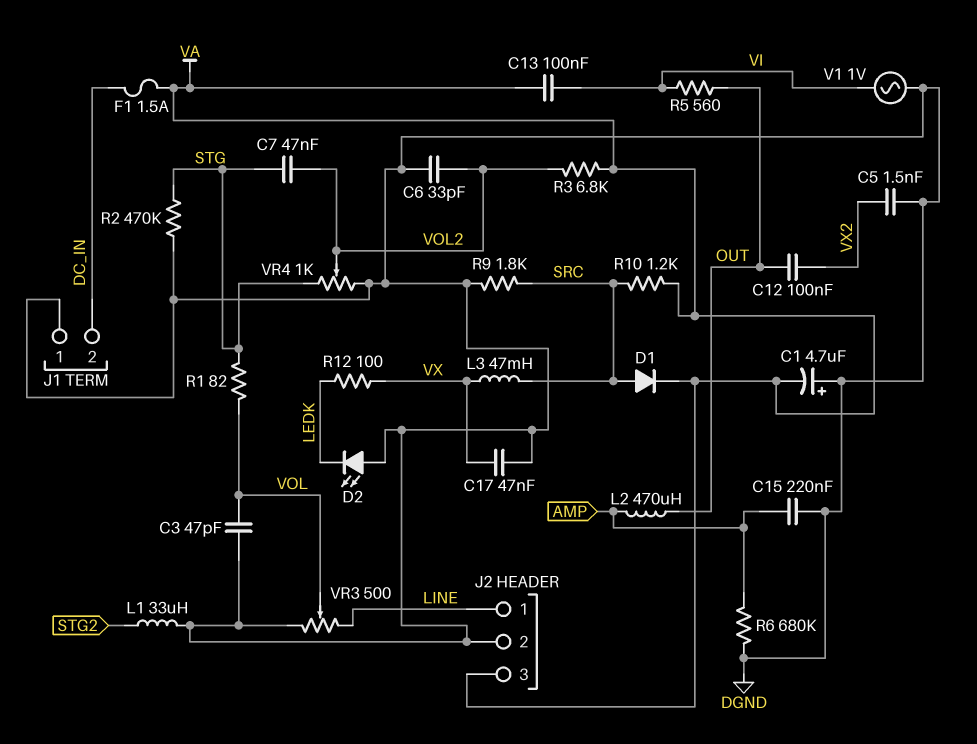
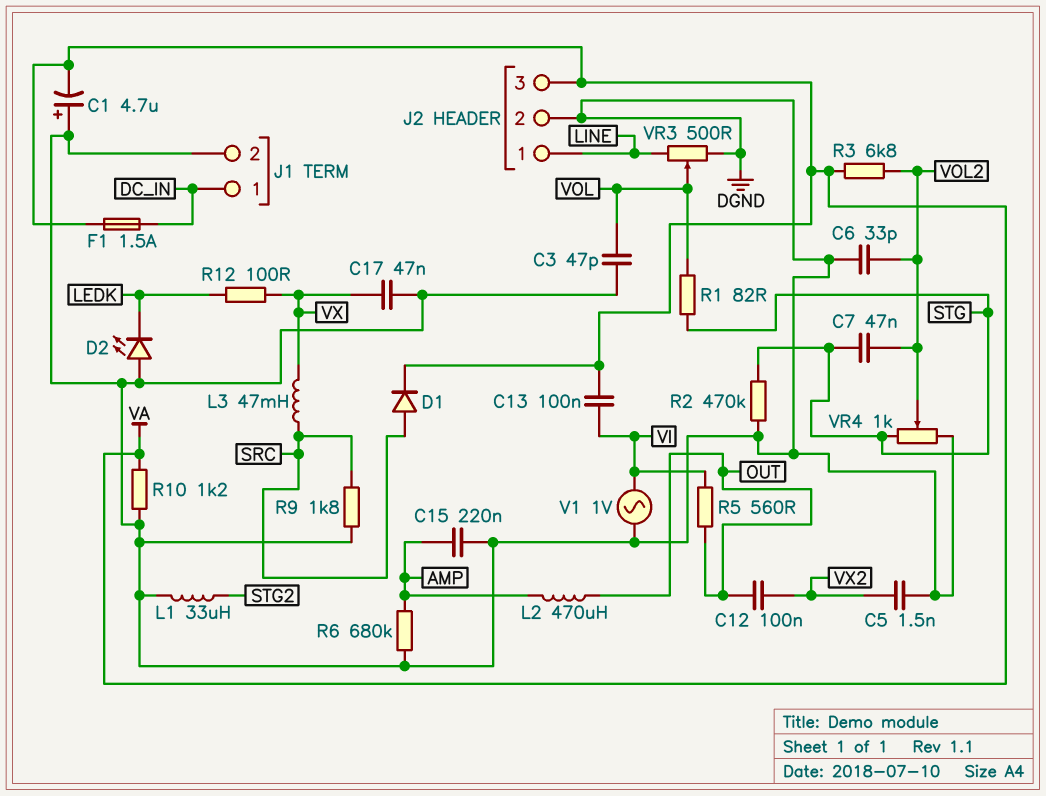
J1 pin 1: DGND -> DC_IN
J1 pin 2: DC_IN -> DGND
R10: 1.2k (SRC, VA) -> 1.2k (DGND, VA)

